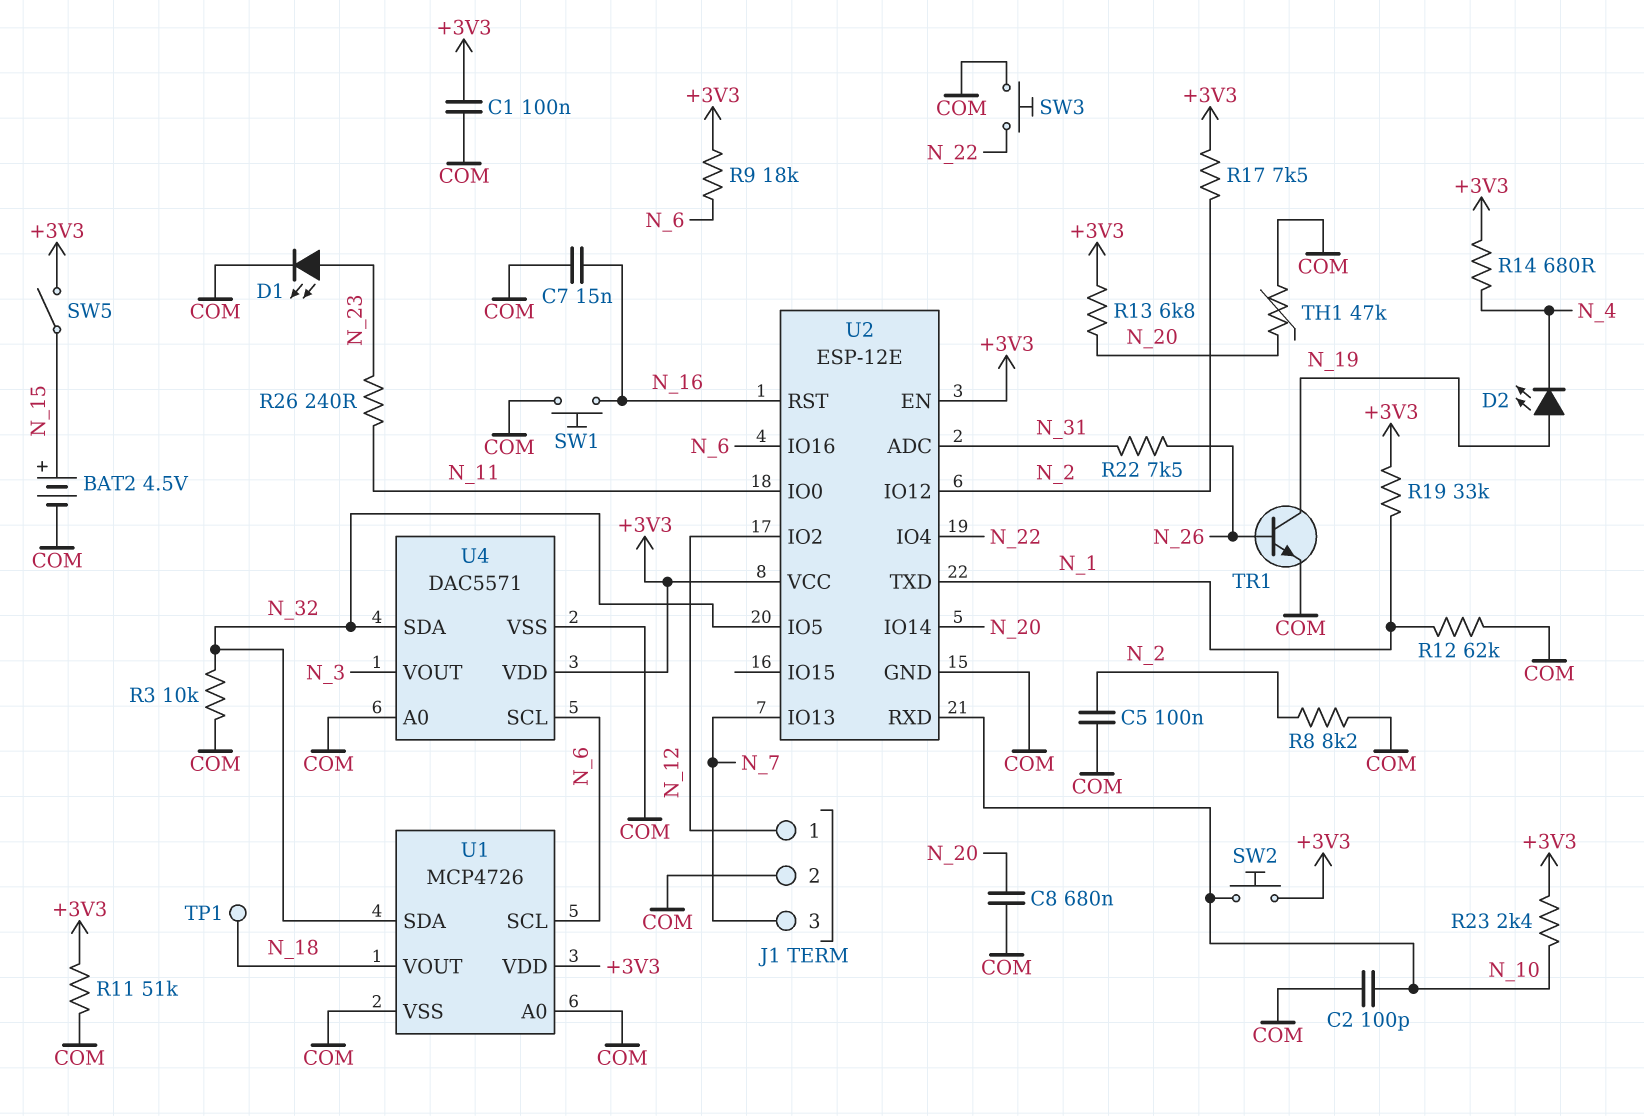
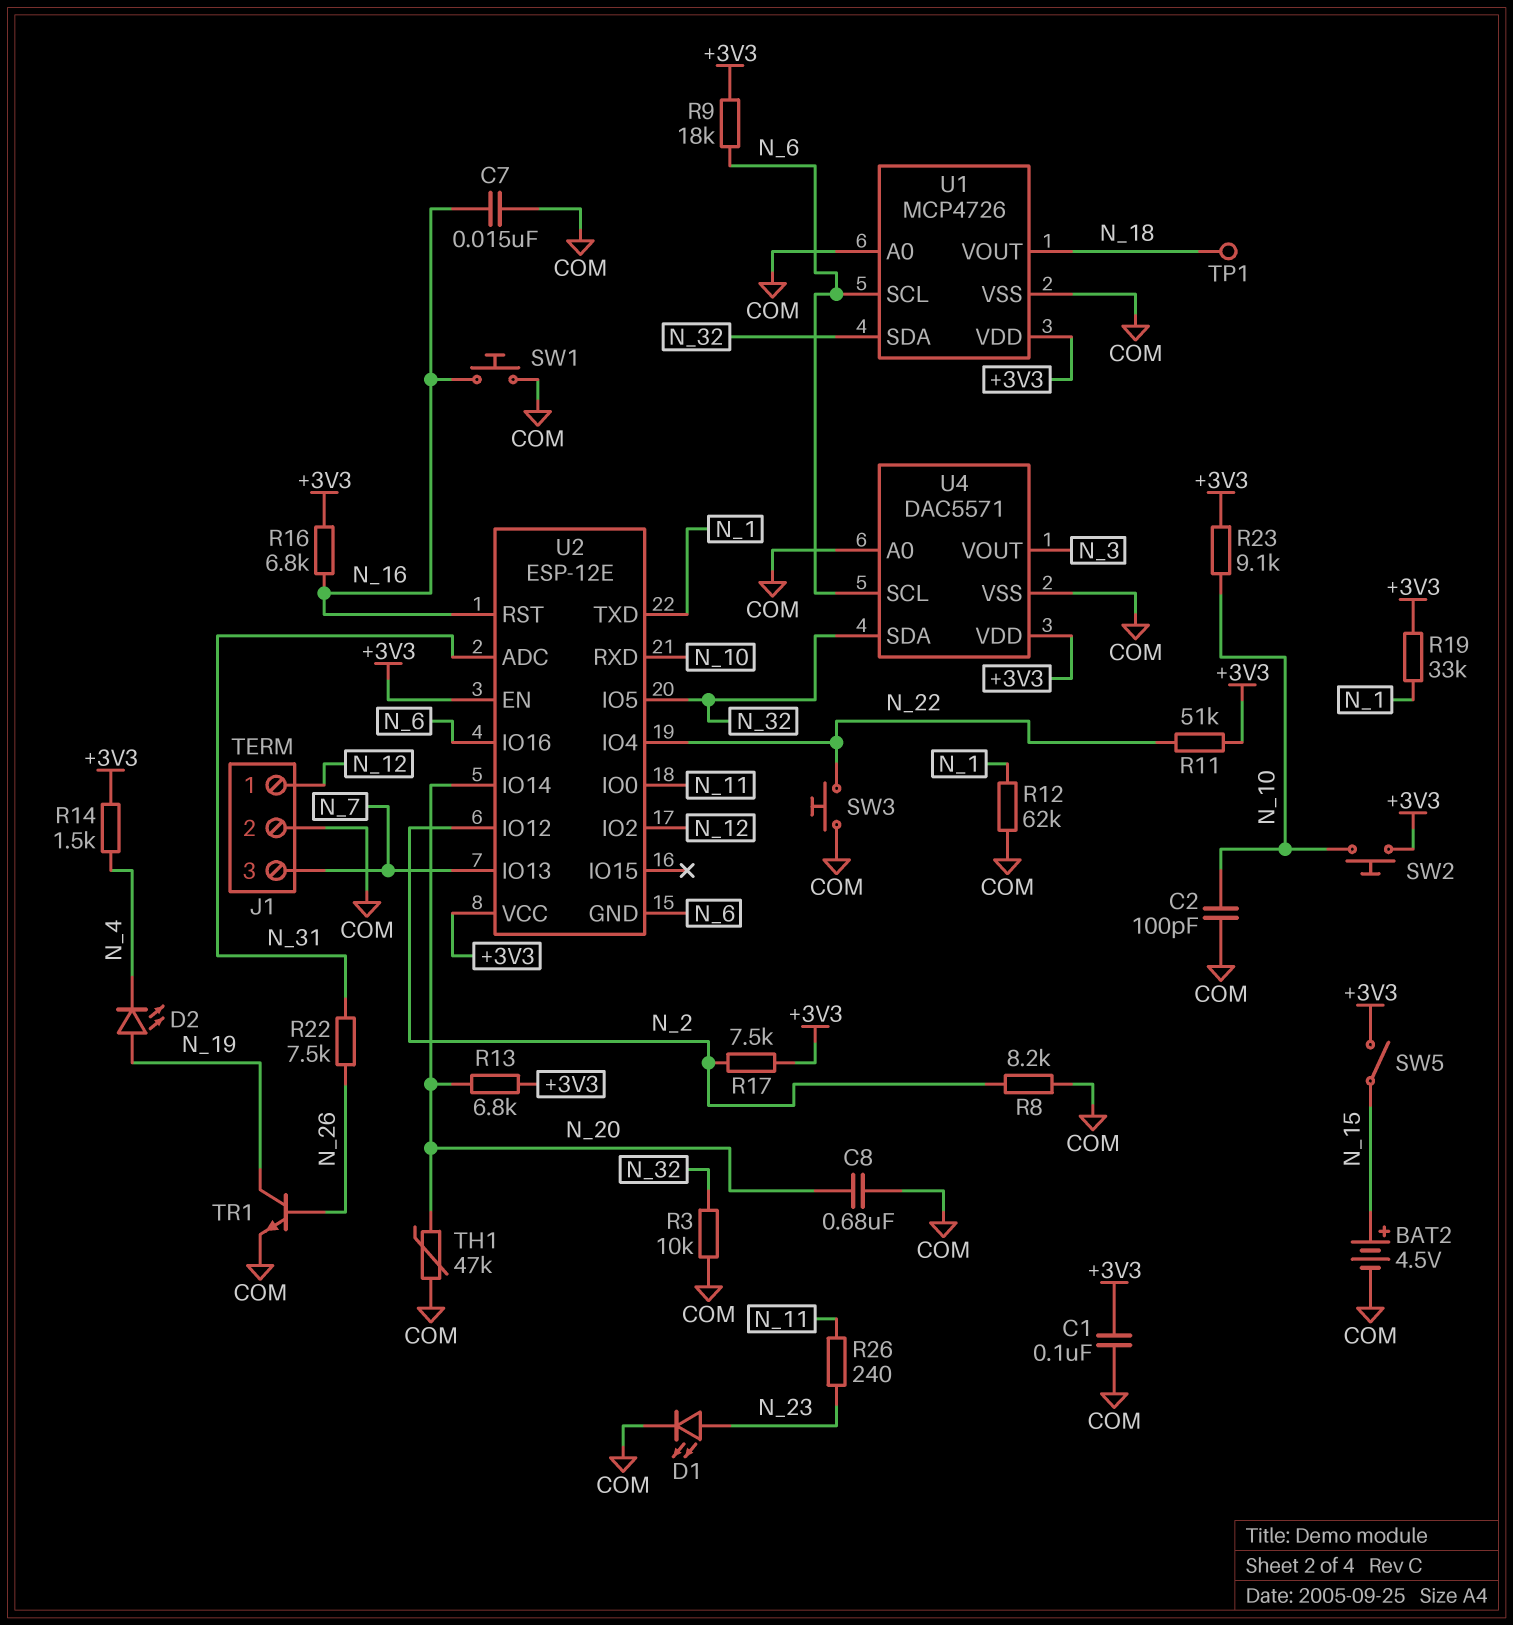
C5: 100nF (COM, N_2) -> none
R11: 51k (+3V3, COM) -> 51k (+3V3, N_22)
R14: 680 (+3V3, N_4) -> 1.5k (+3V3, N_4)
R16: none -> 6.8k (+3V3, N_16)
R23: 2.4k (+3V3, N_10) -> 9.1k (+3V3, N_10)
U2 pin GND: COM -> N_6

